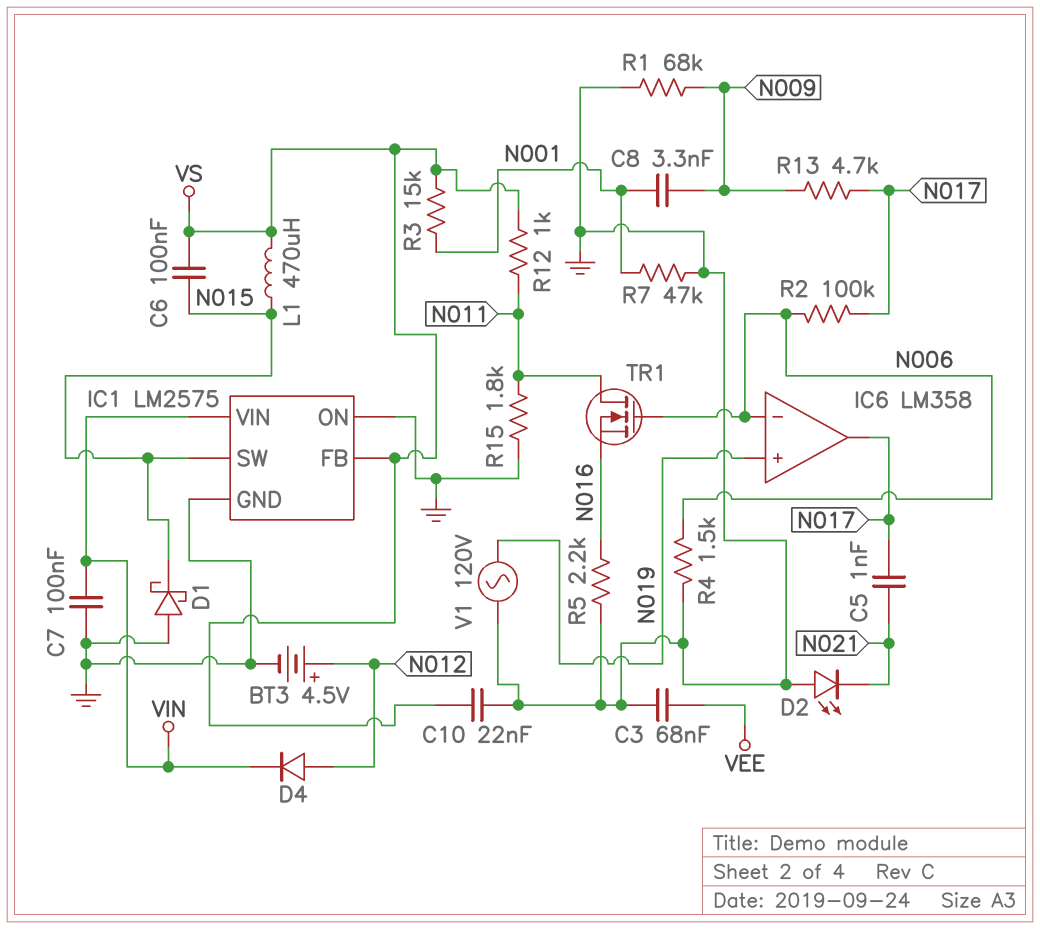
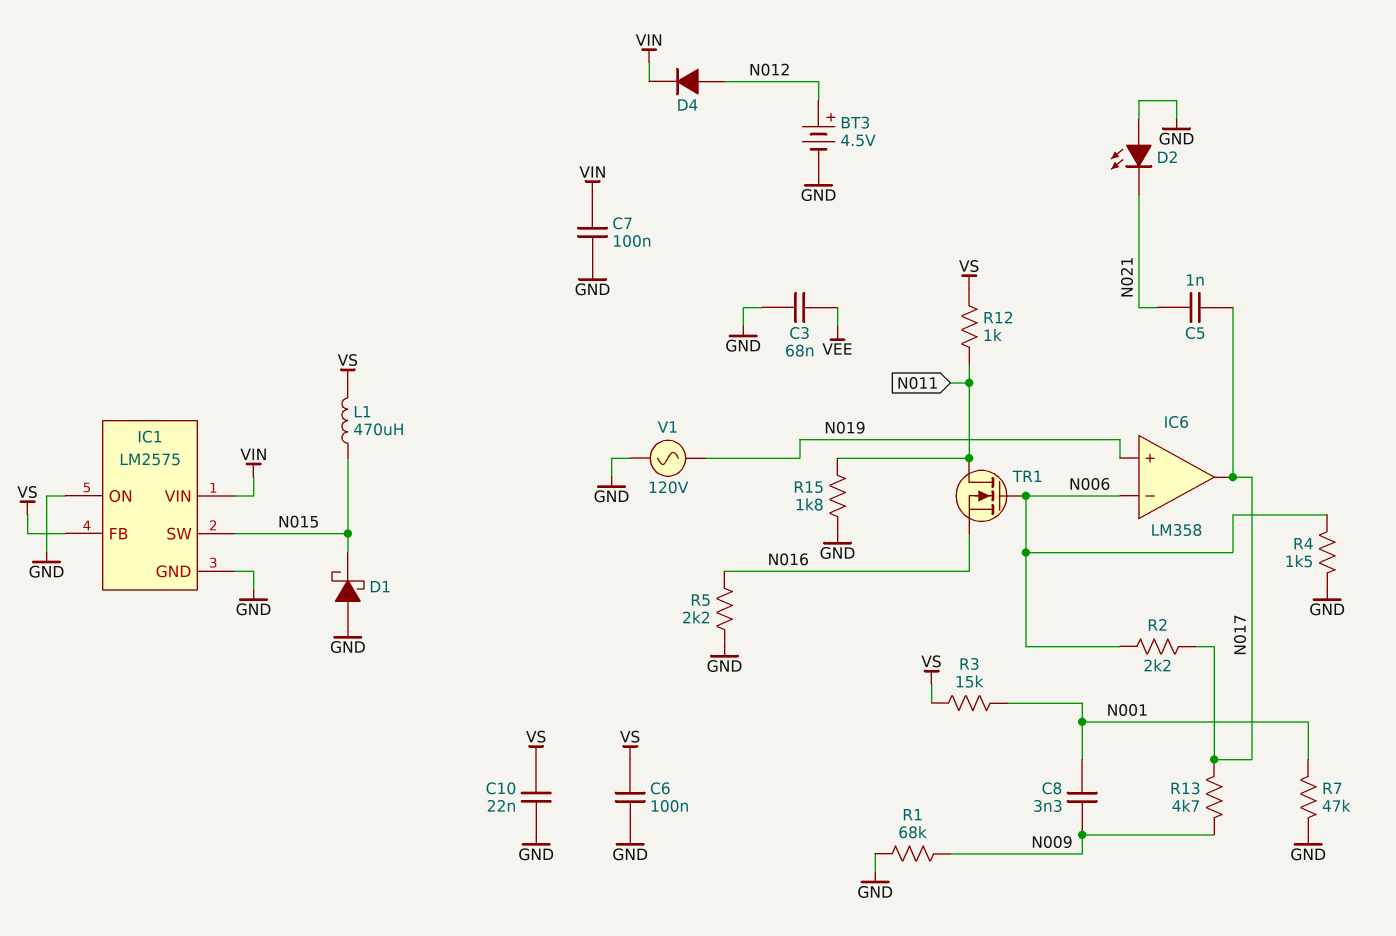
C6: 100nF (N015, VS) -> 100nF (GND, VS)
R2: 100k (N006, N017) -> 2.2k (N006, N017)

